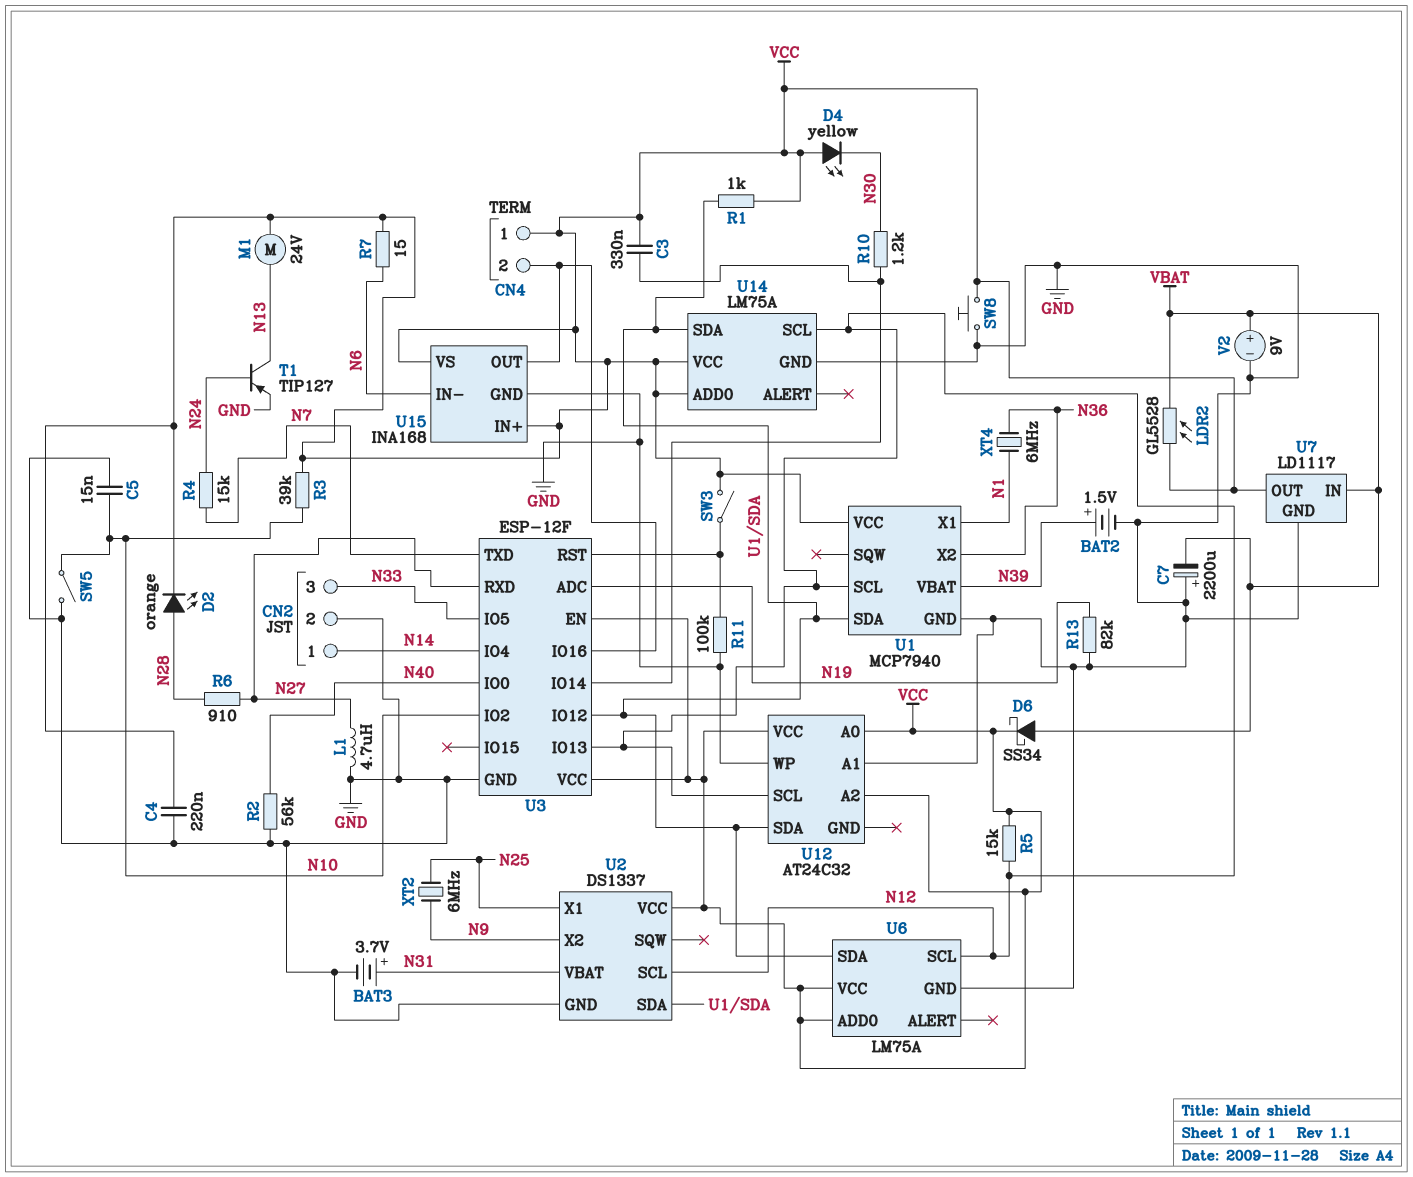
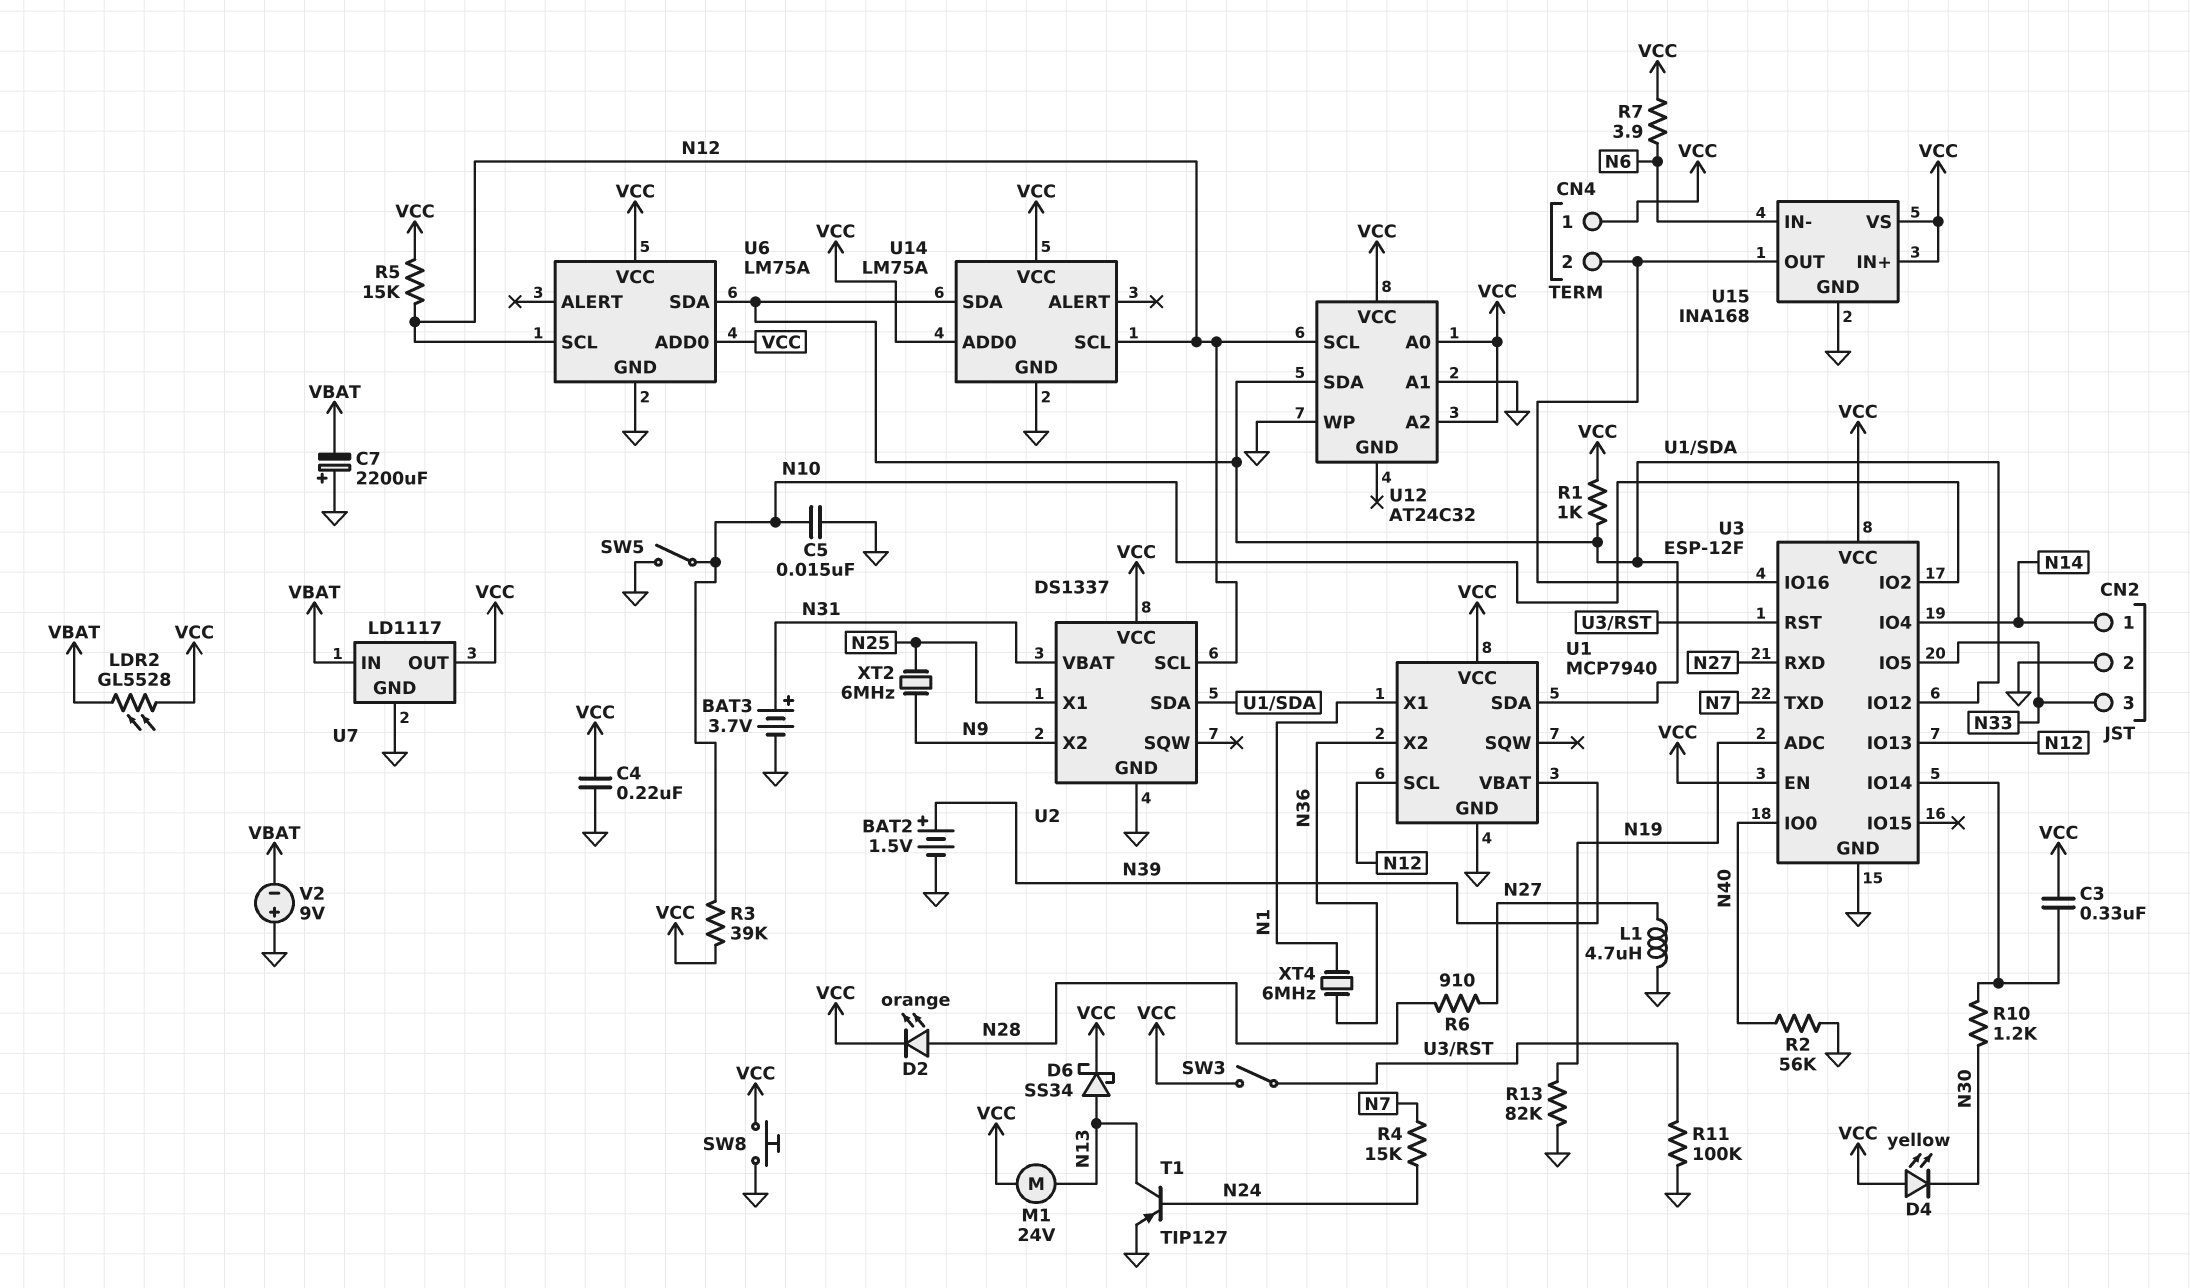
D6: schottky SS34 (A VBAT, K VCC) -> schottky SS34 (A N13, K VCC)
R7: 15 (N6, VCC) -> 3.9 (N6, VCC)
V2: 9V (plus VBAT, minus GND) -> 9V (plus GND, minus VBAT)

